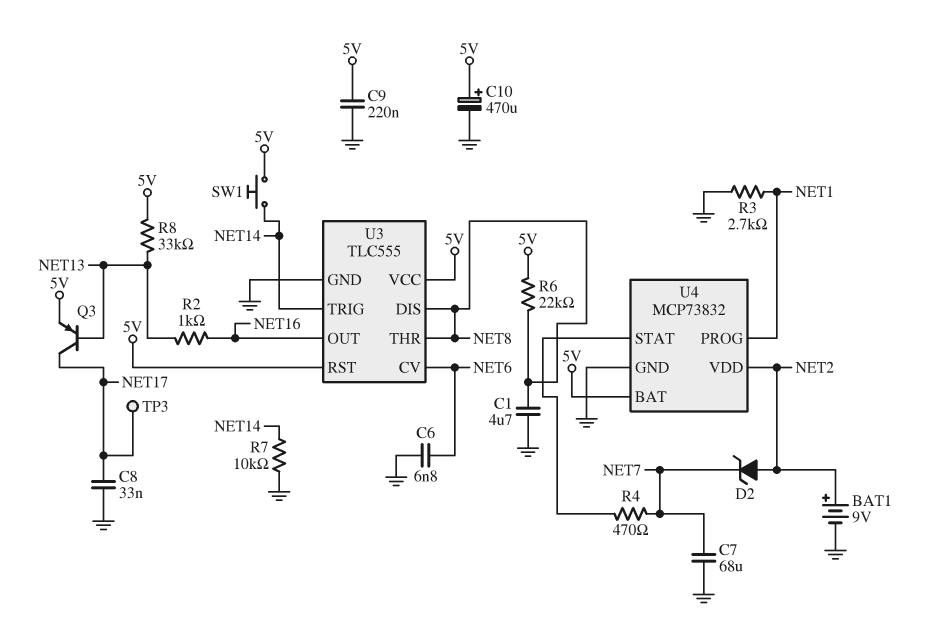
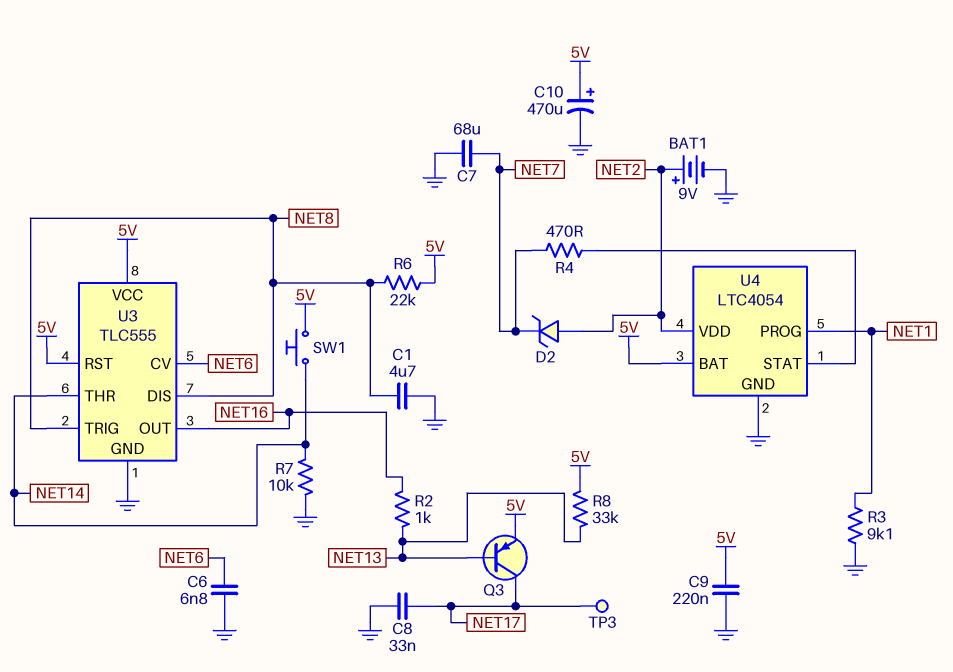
R3: 2.7k (GND, NET1) -> 9.1k (GND, NET1)
U3 pin THR: NET8 -> NET14
U3 pin TRIG: NET14 -> NET8
U4: MCP73832 -> LTC4054

